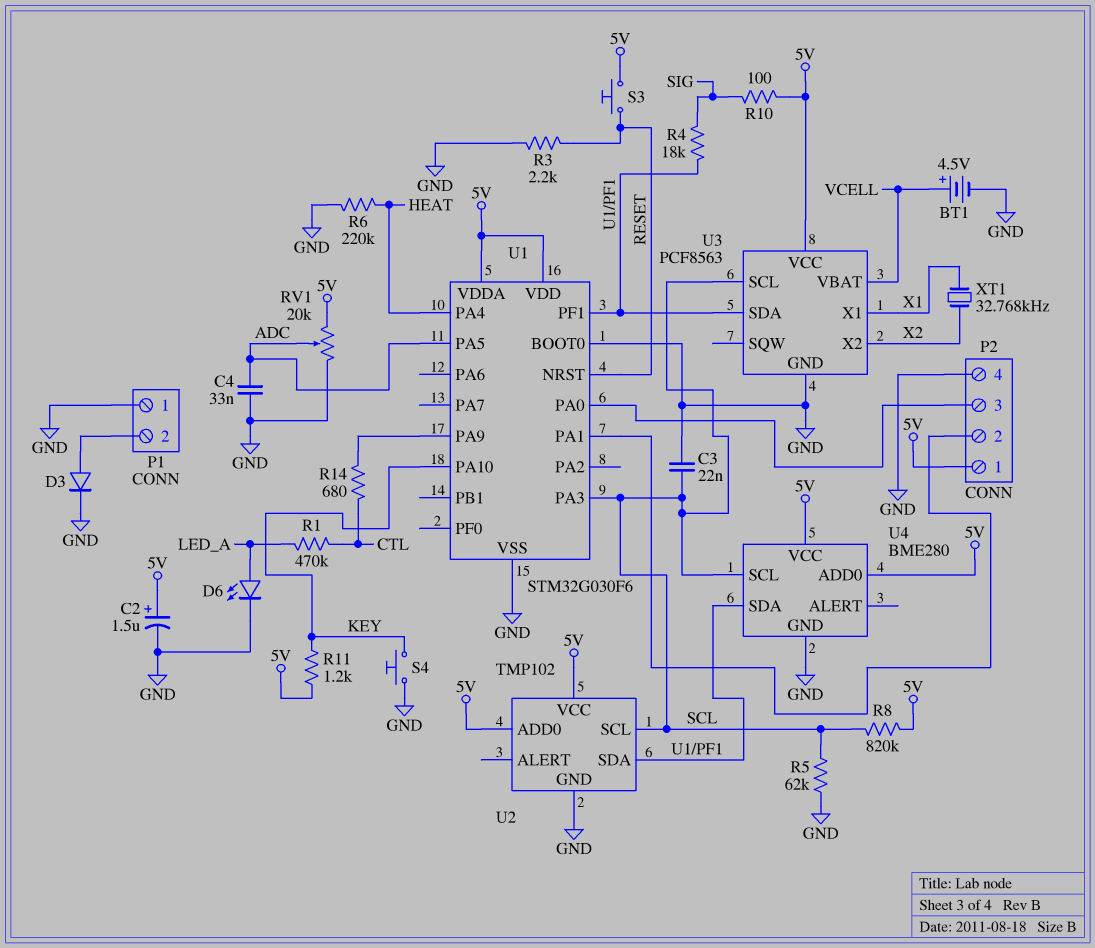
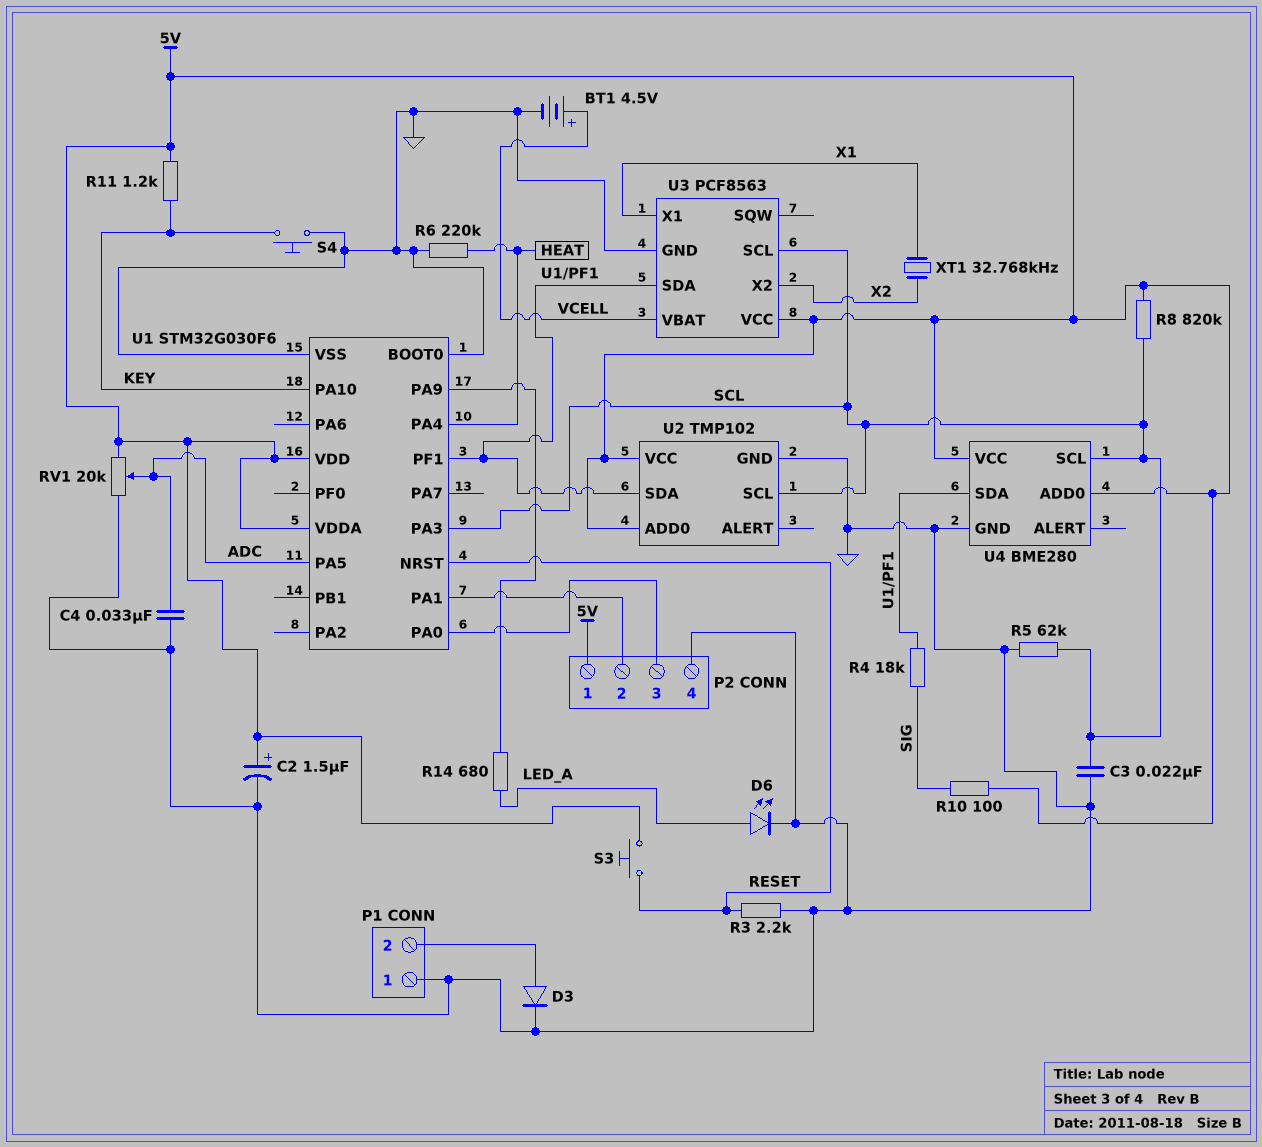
R1: 470k (CTL, LED_A) -> none
R14: 680 (CTL, U1/PA9) -> 680 (LED_A, U1/PA9)

